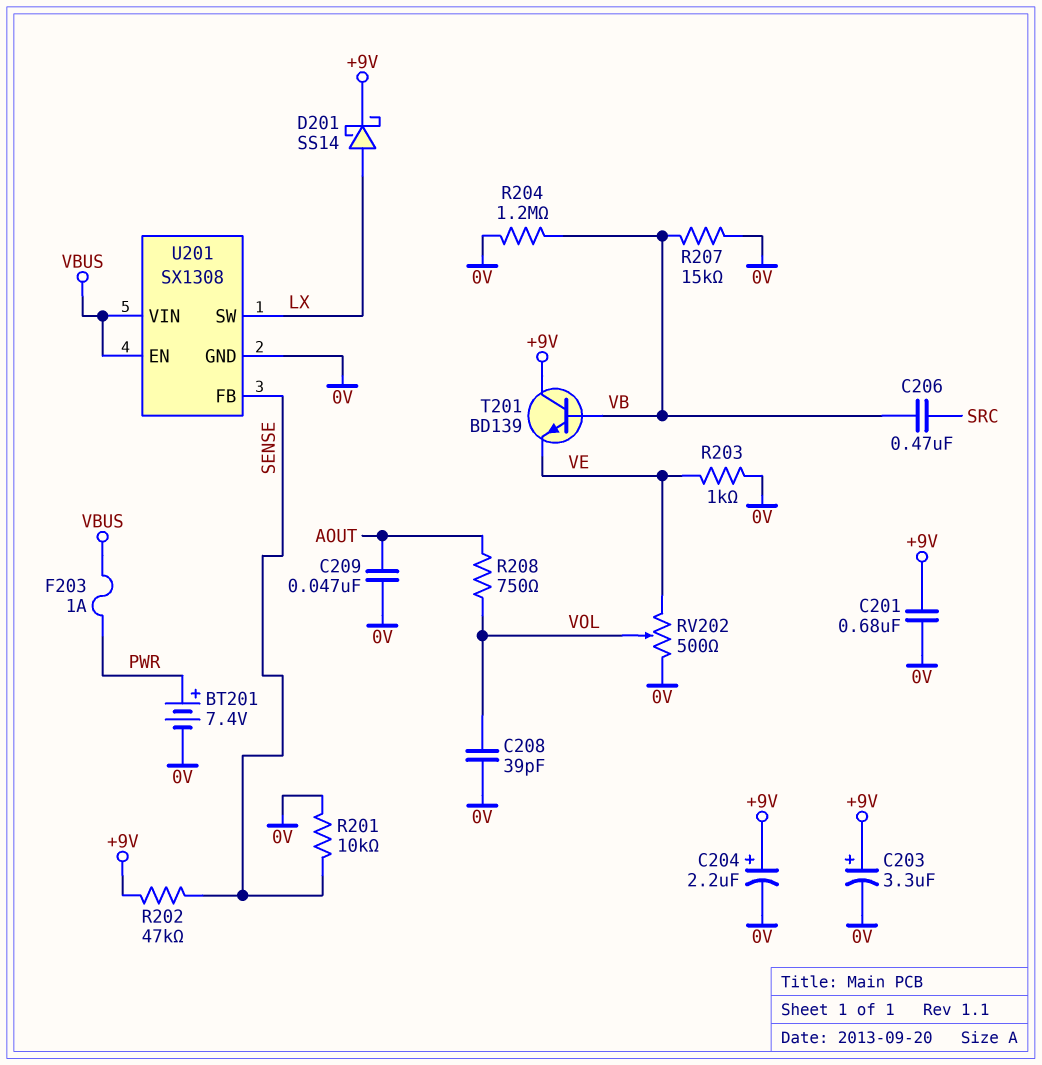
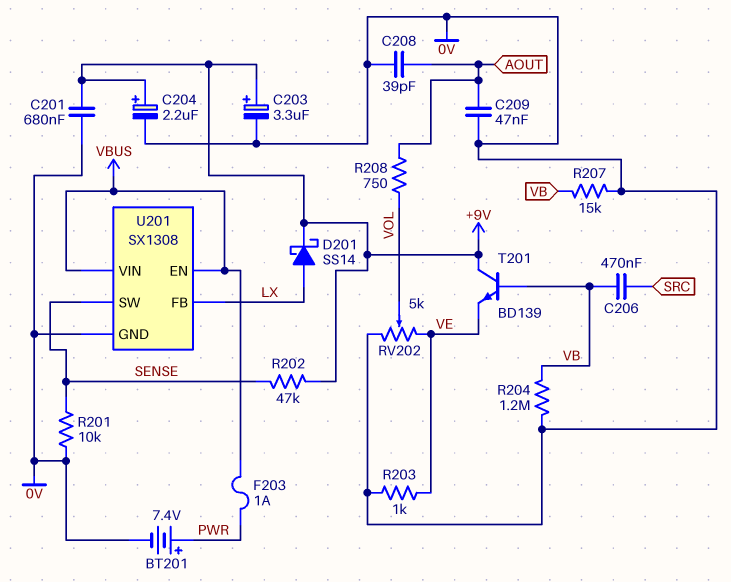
C208: 39pF (0V, VOL) -> 39pF (0V, AOUT)
RV202: 500 (0V, VE, wiper VOL) -> 5k (0V, VE, wiper VOL)
U201 pin FB: SENSE -> LX
U201 pin SW: LX -> SENSE

